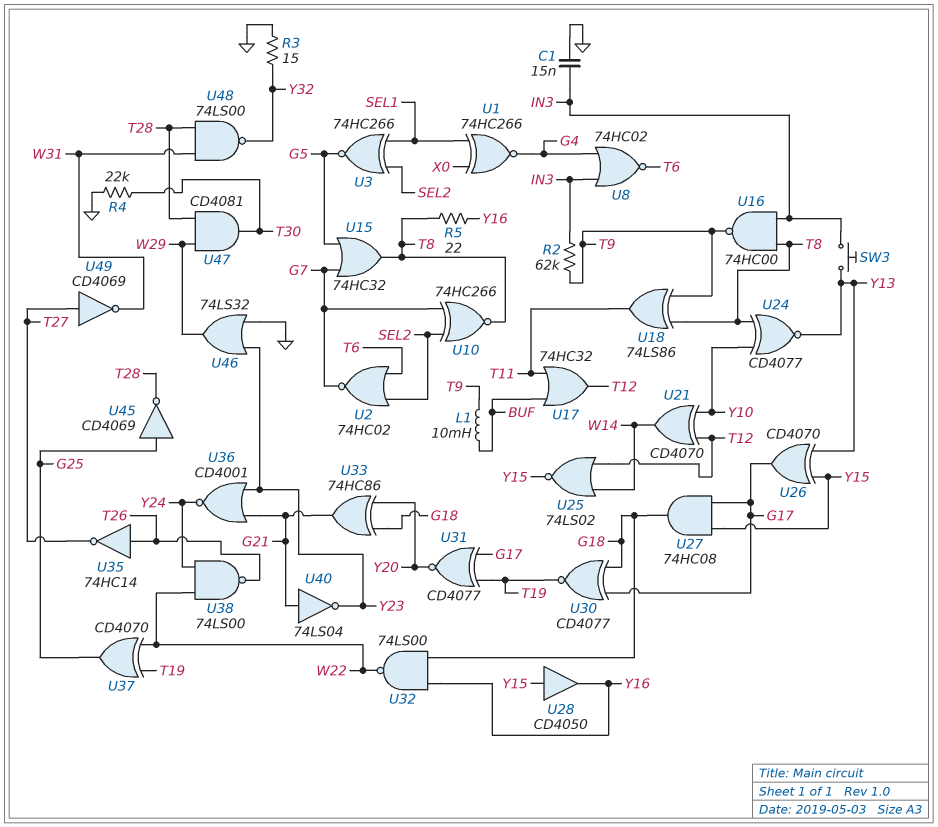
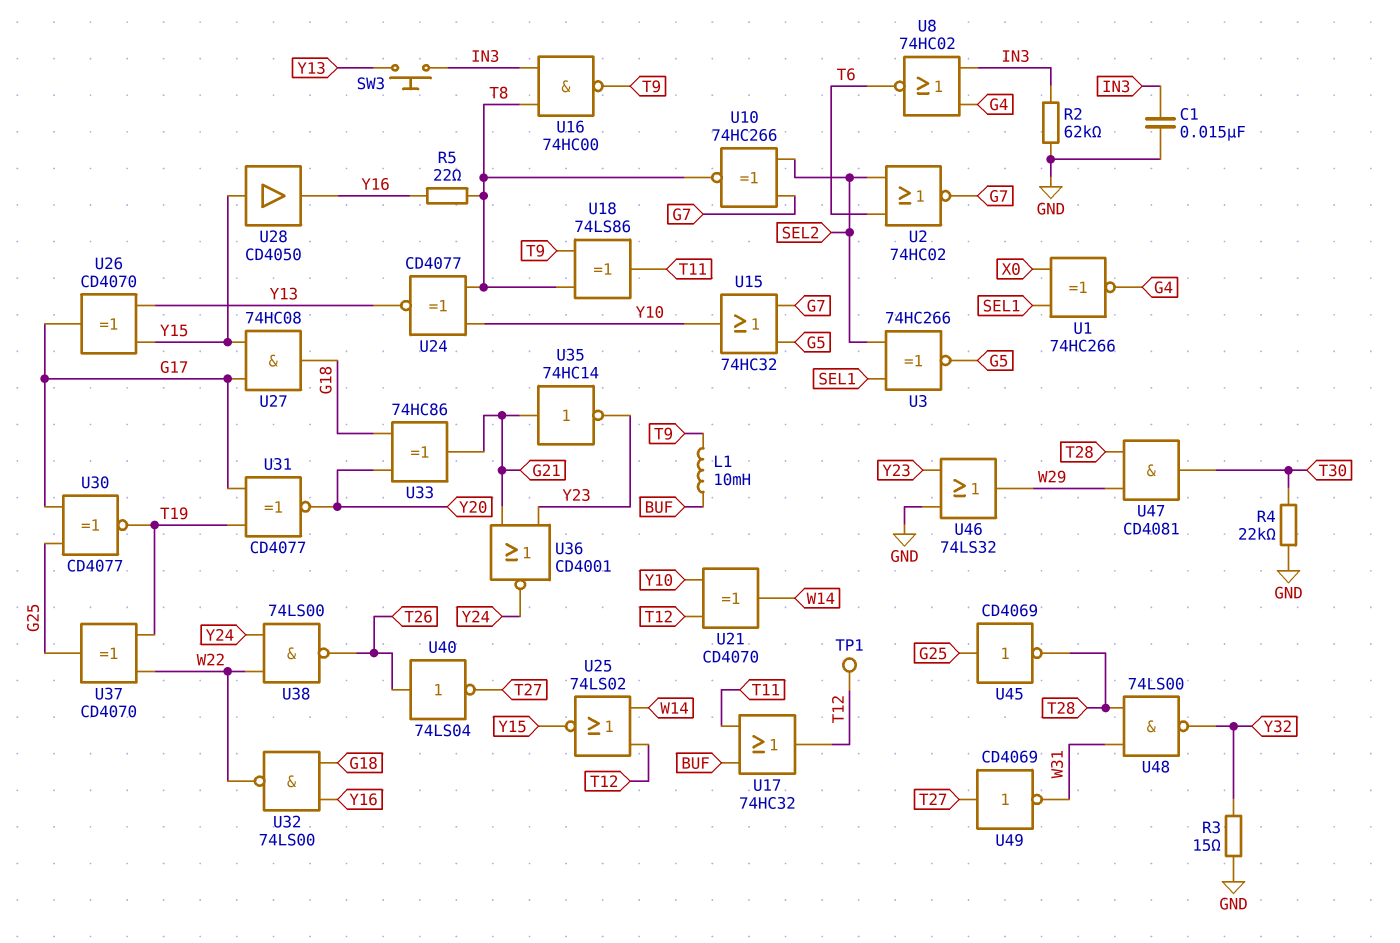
R2: 62k (IN3, T9) -> 62k (GND, IN3)
TP1: none -> test point (T12)
U15: OR 74HC32 (in G5, in G7, out T8) -> OR 74HC32 (in G5, in G7, out Y10)
U30: XNOR CD4077 (in G17, in G18, out T19) -> XNOR CD4077 (in G17, in G25, out T19)
U35: NOT 74HC14 (in T26, out T27) -> NOT 74HC14 (in G21, out Y23)
U40: NOT 74LS04 (in G21, out Y23) -> NOT 74LS04 (in T26, out T27)

